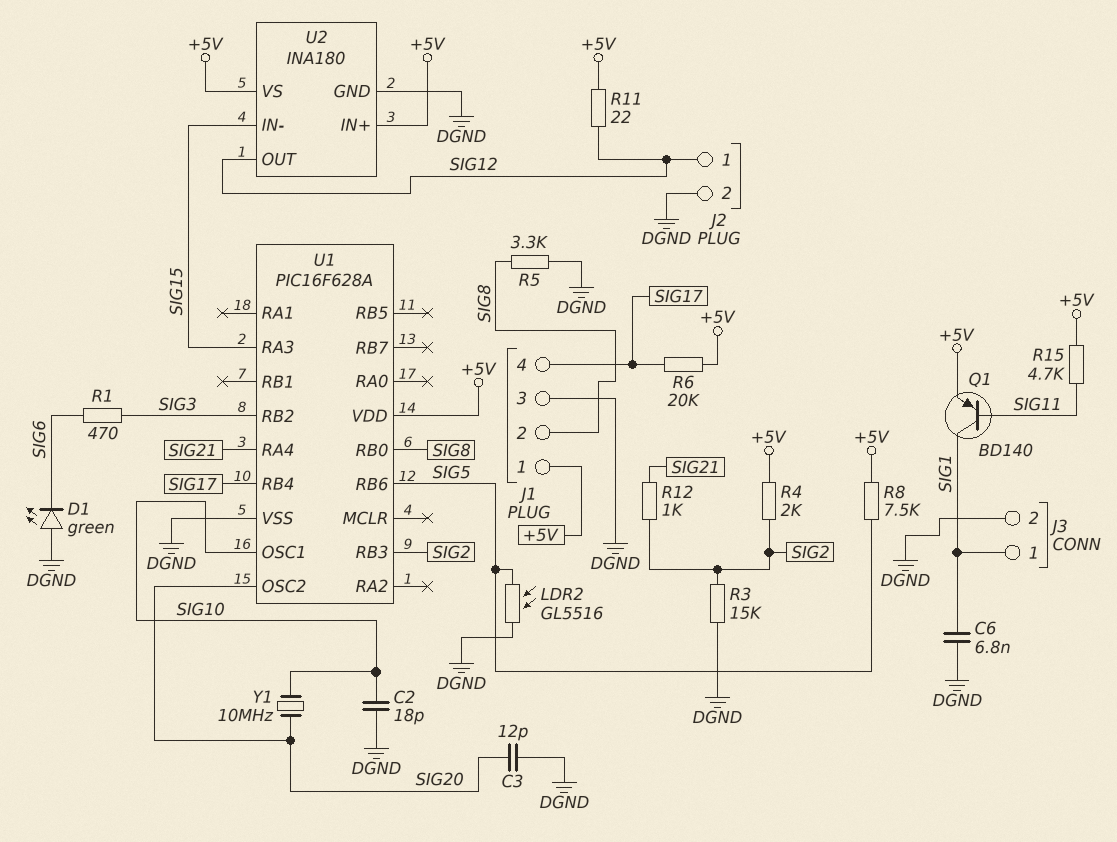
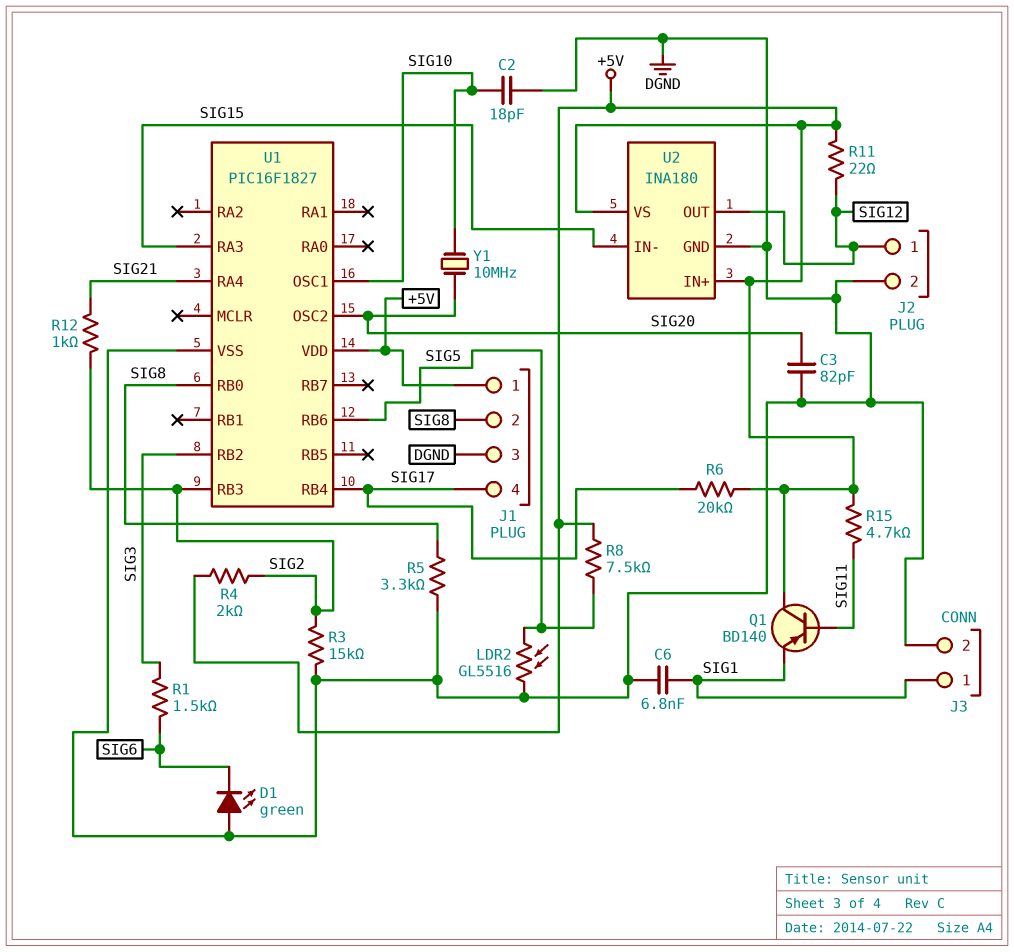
C3: 12pF (DGND, SIG20) -> 82pF (DGND, SIG20)
Q1: PNP BD140 (B SIG11, C SIG1, E +5V) -> PNP BD140 (B SIG11, C +5V, E SIG1)
R1: 470 (SIG3, SIG6) -> 1.5k (SIG3, SIG6)
U1: PIC16F628A -> PIC16F1827

